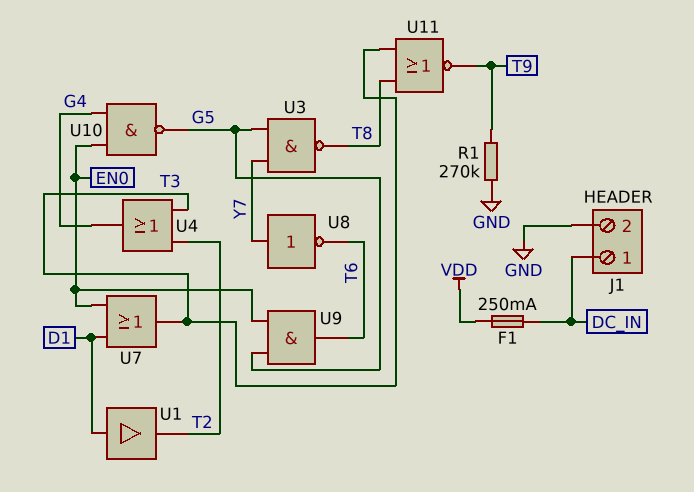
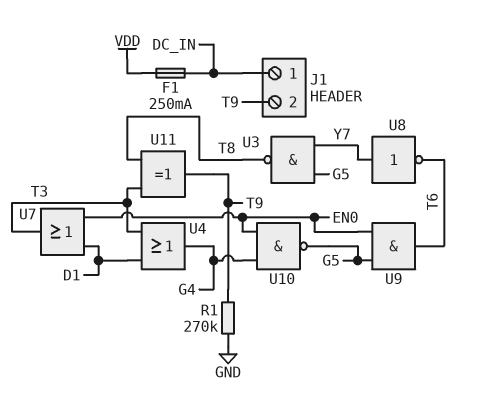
J1 pin 2: GND -> T9
U1: buffer (in D1, out T2) -> none
U4: OR (in T2, in T3, out G4) -> OR (in D1, in T3, out G4)
U11: NOR (in T3, in T8, out T9) -> XOR (in T3, in T8, out T9)

